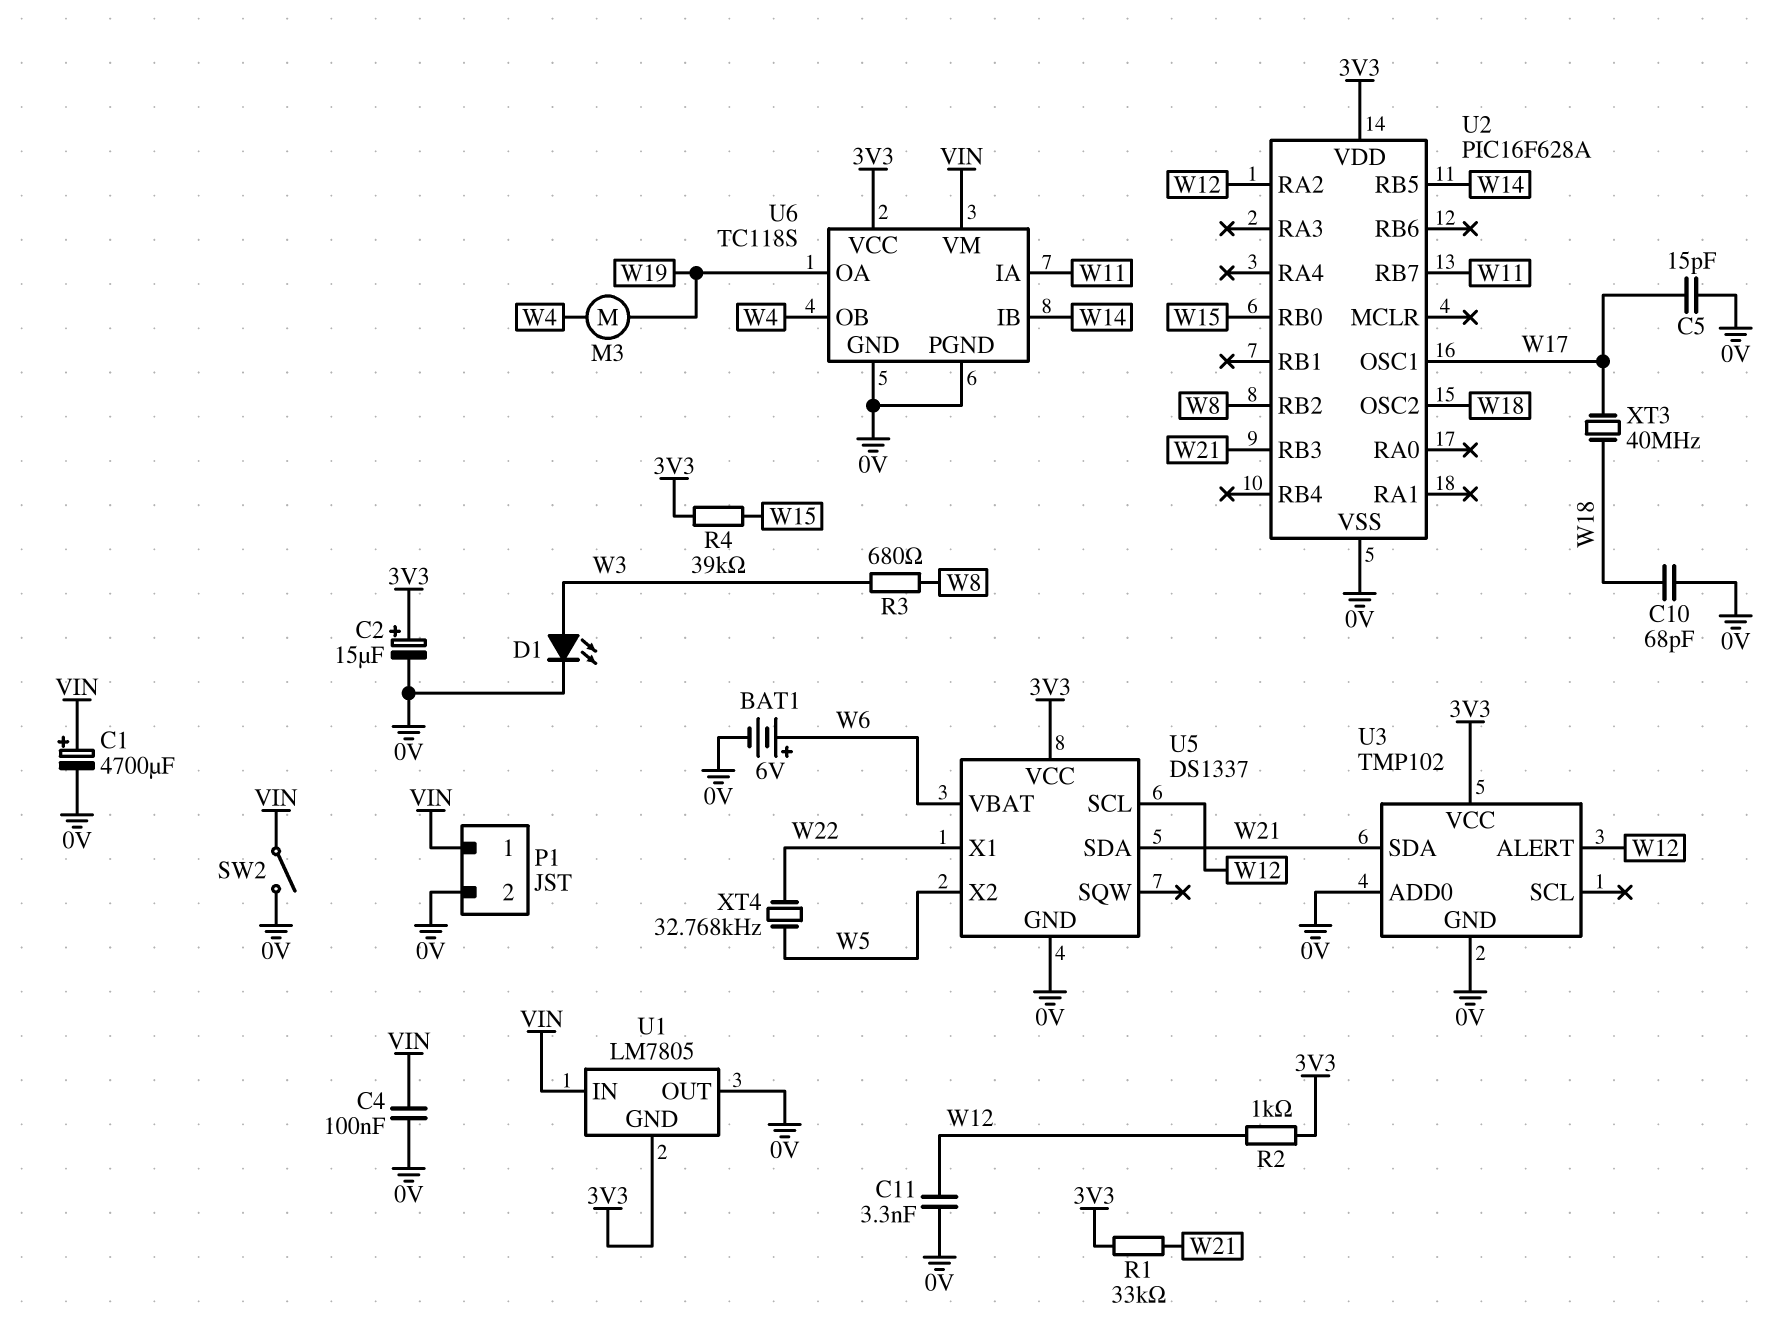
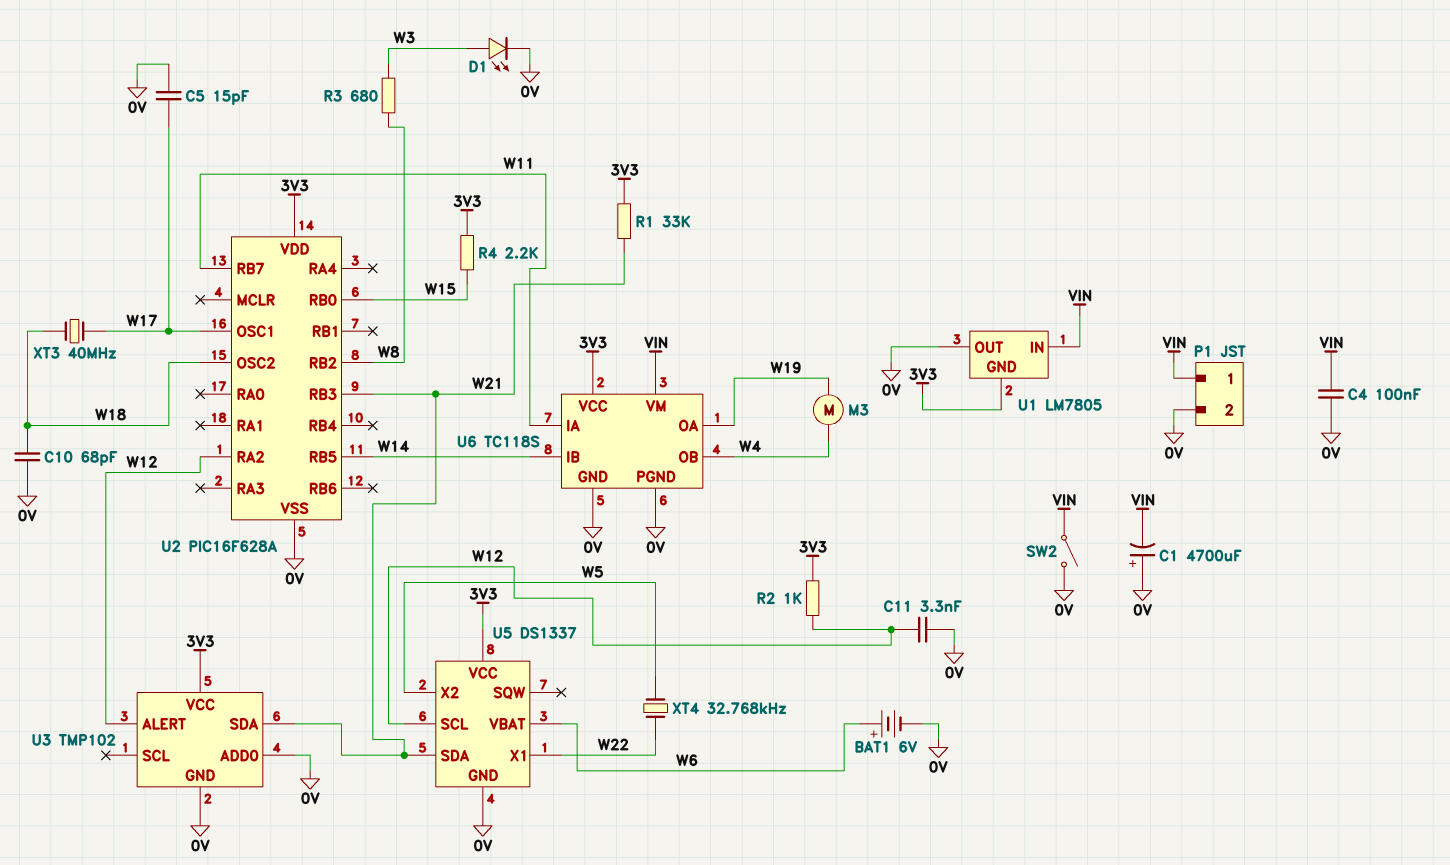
C1: 4700uF (plus VIN, minus 0V) -> 4700uF (plus 0V, minus VIN)
C2: 15uF (plus 3V3, minus 0V) -> none
R4: 39k (3V3, W15) -> 2.2k (3V3, W15)

